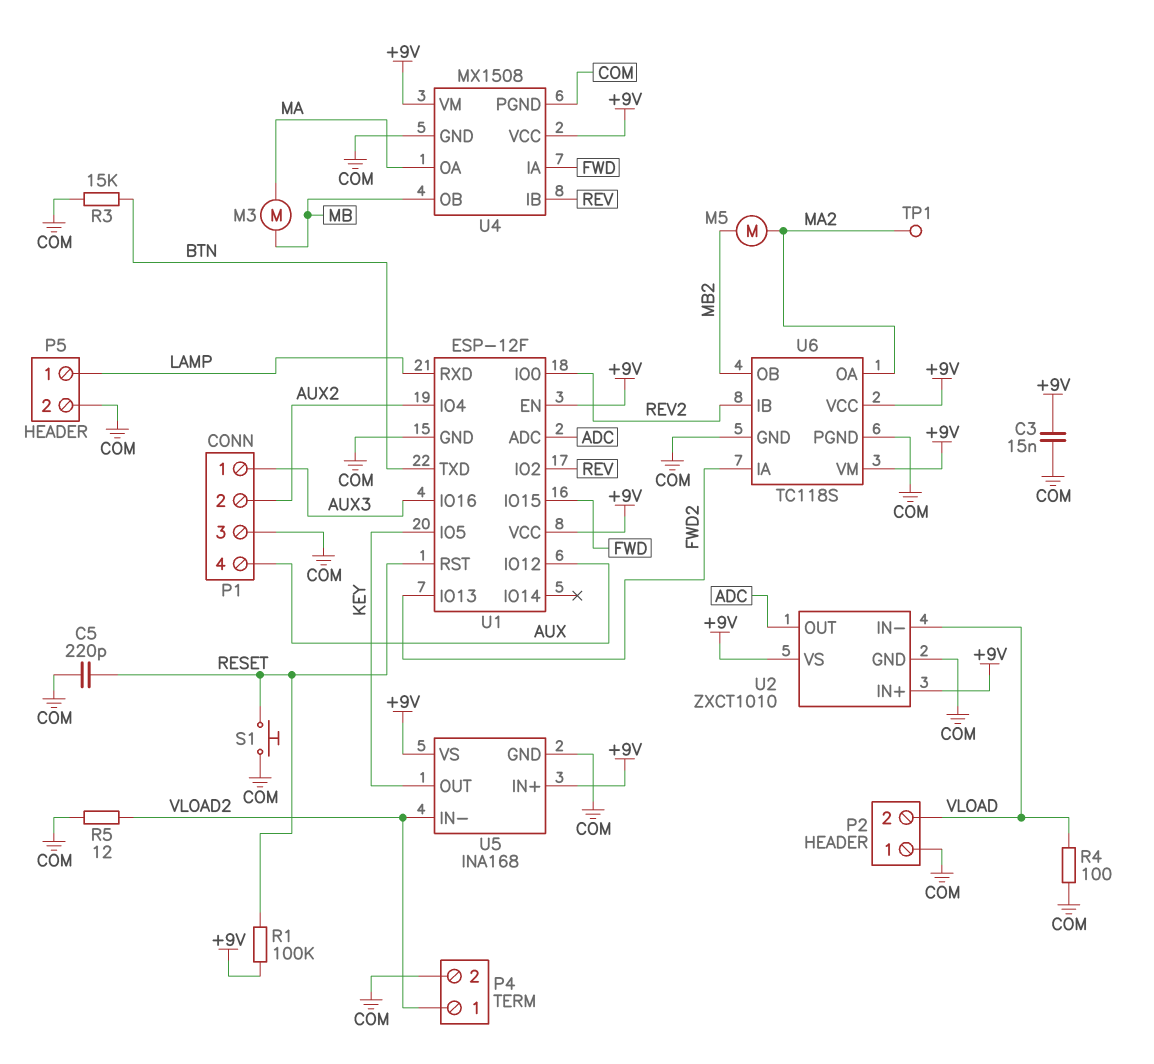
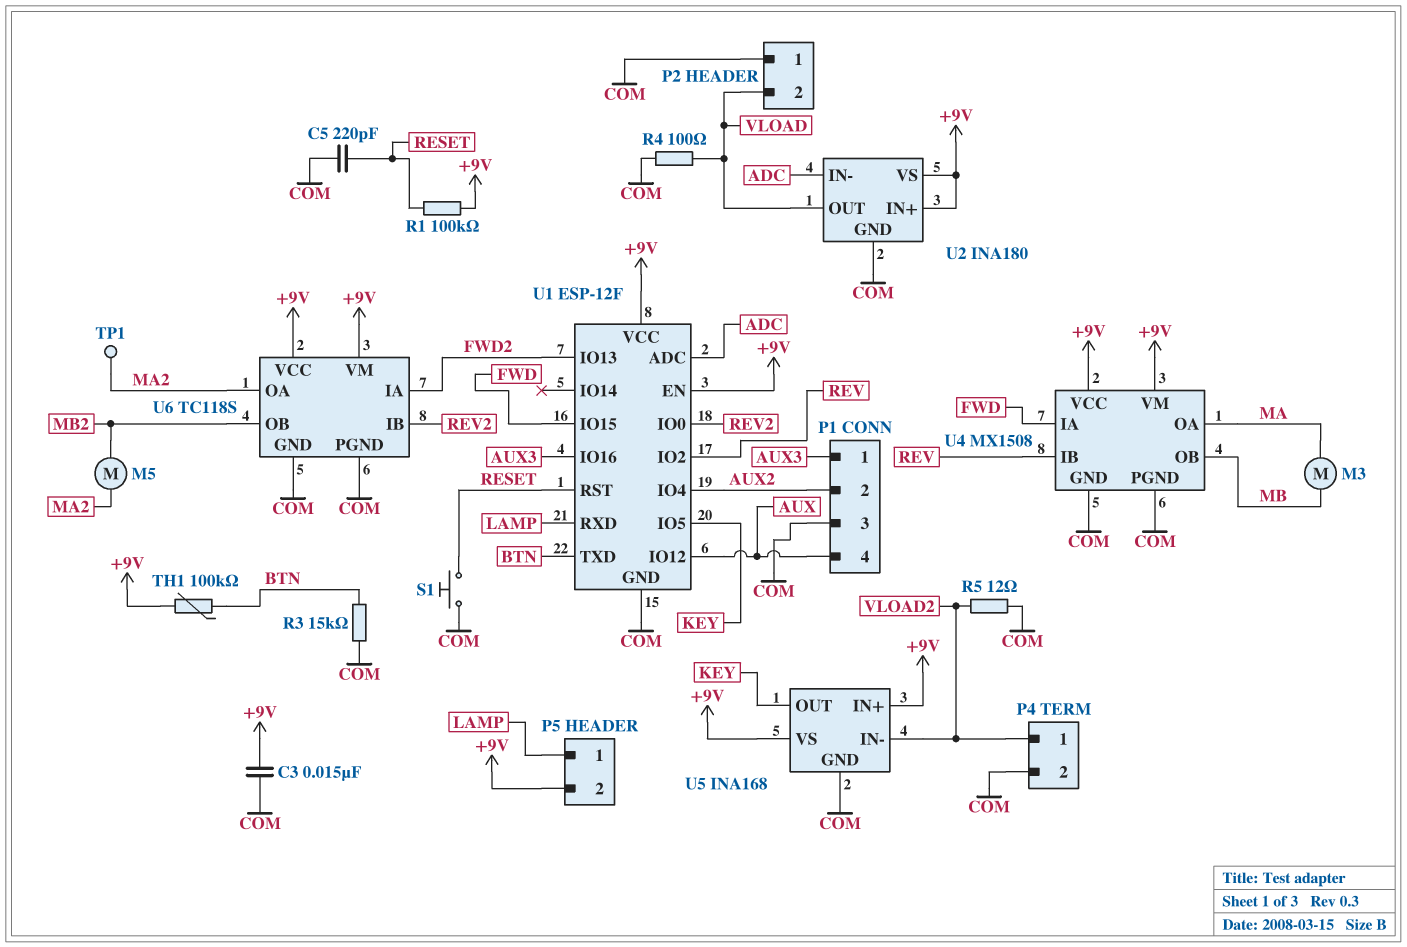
P5 pin 2: COM -> +9V
TH1: none -> 100k (+9V, BTN)
U2: ZXCT1010 -> INA180
U2 pin IN-: VLOAD -> ADC
U2 pin OUT: ADC -> VLOAD

